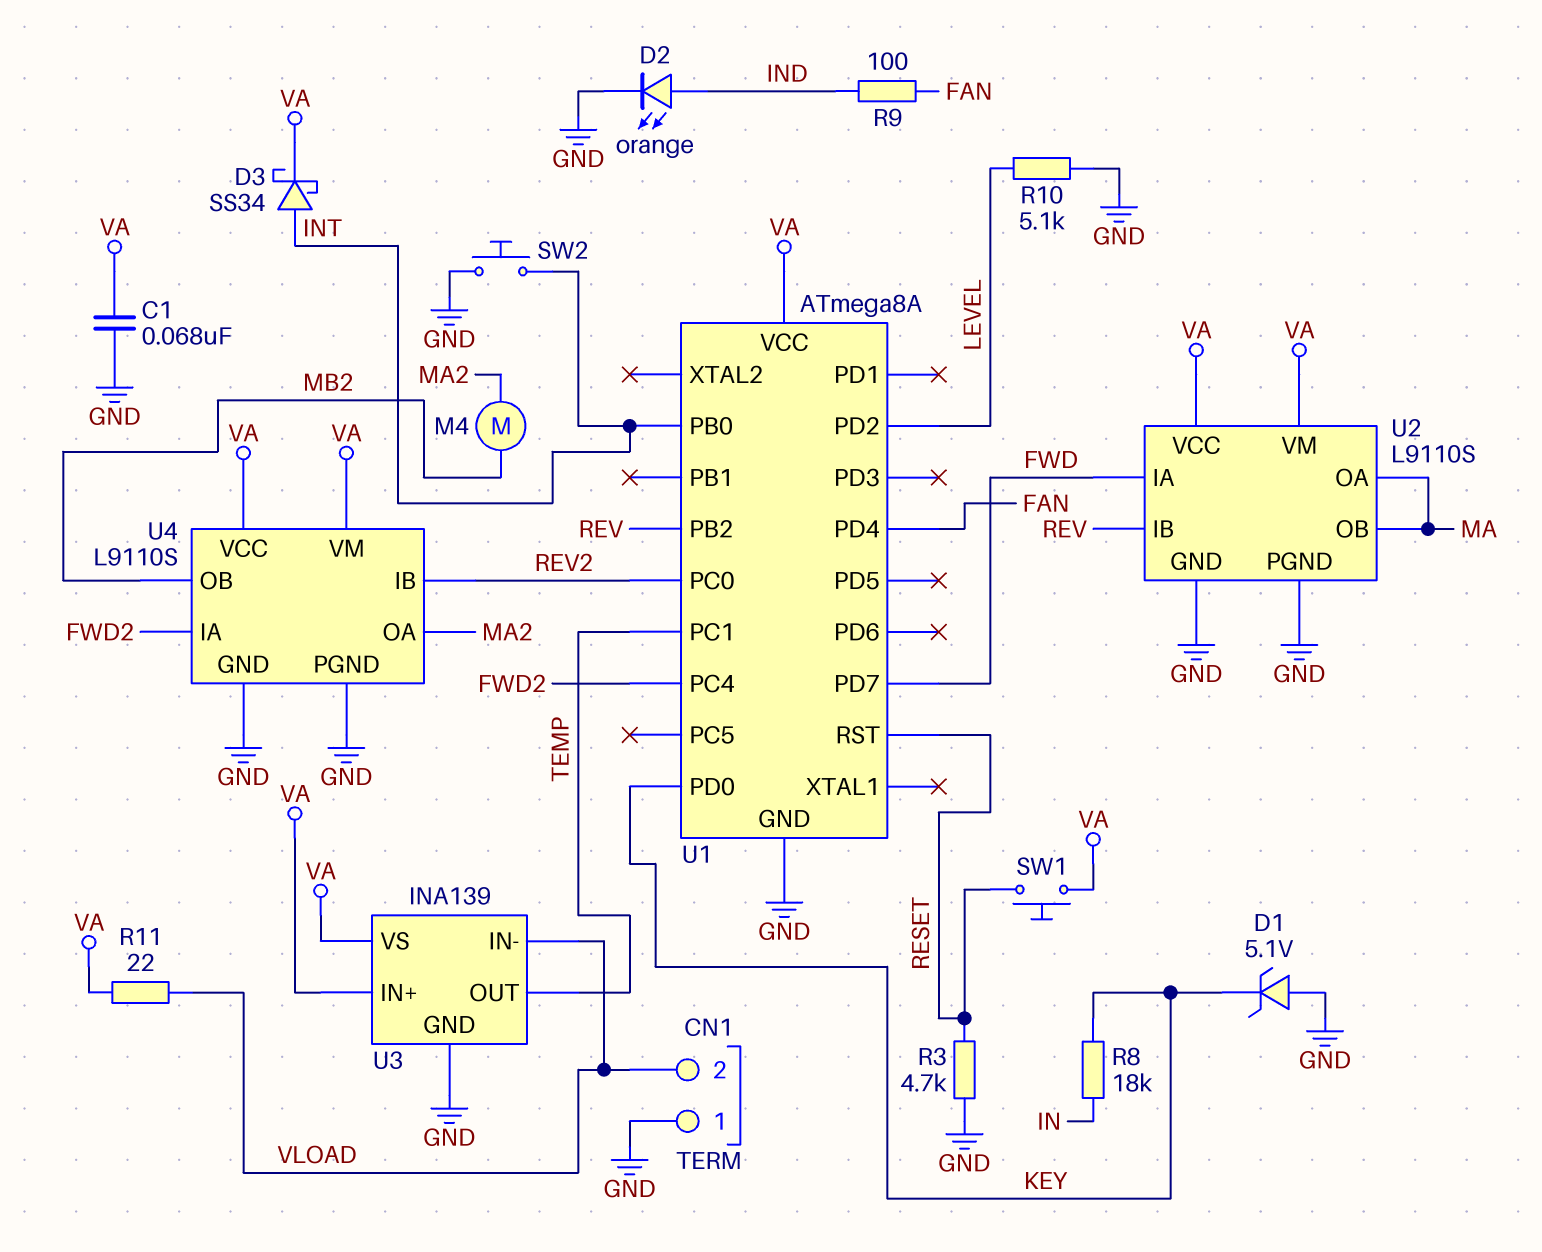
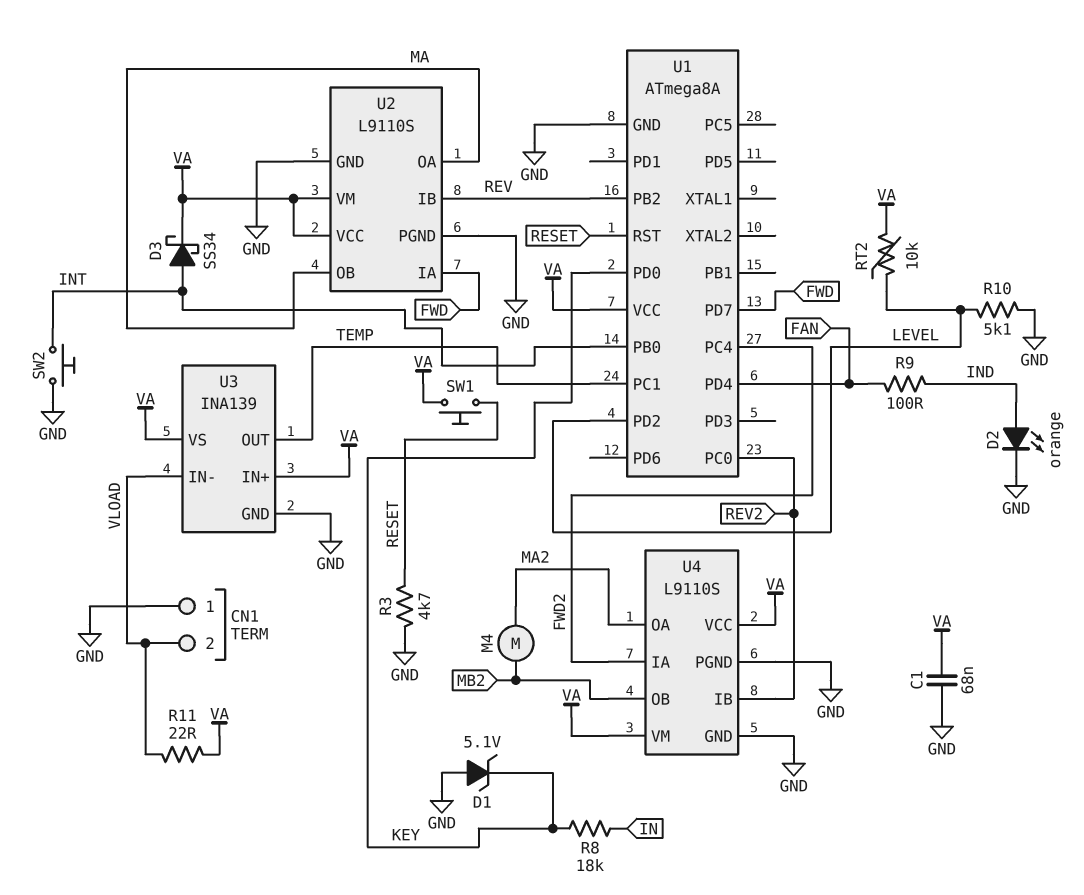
RT2: none -> 10k (LEVEL, VA)

